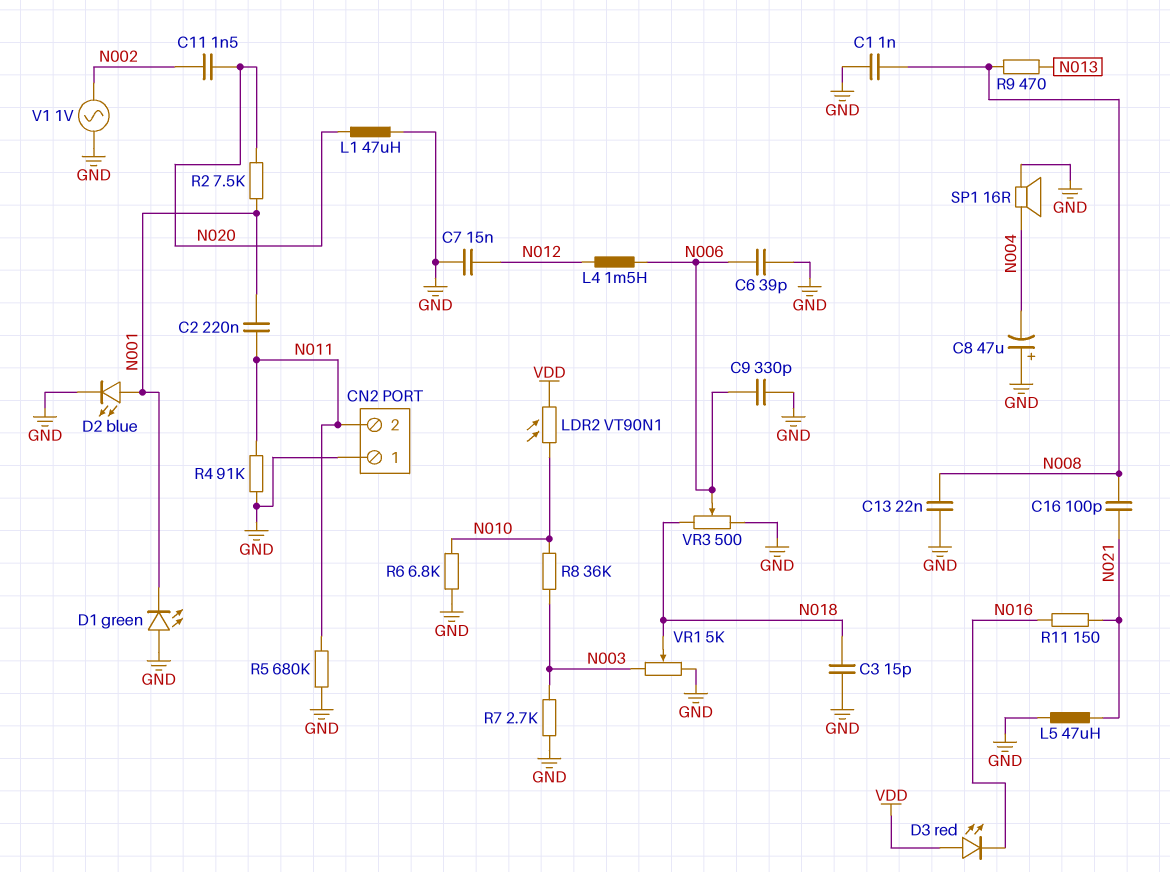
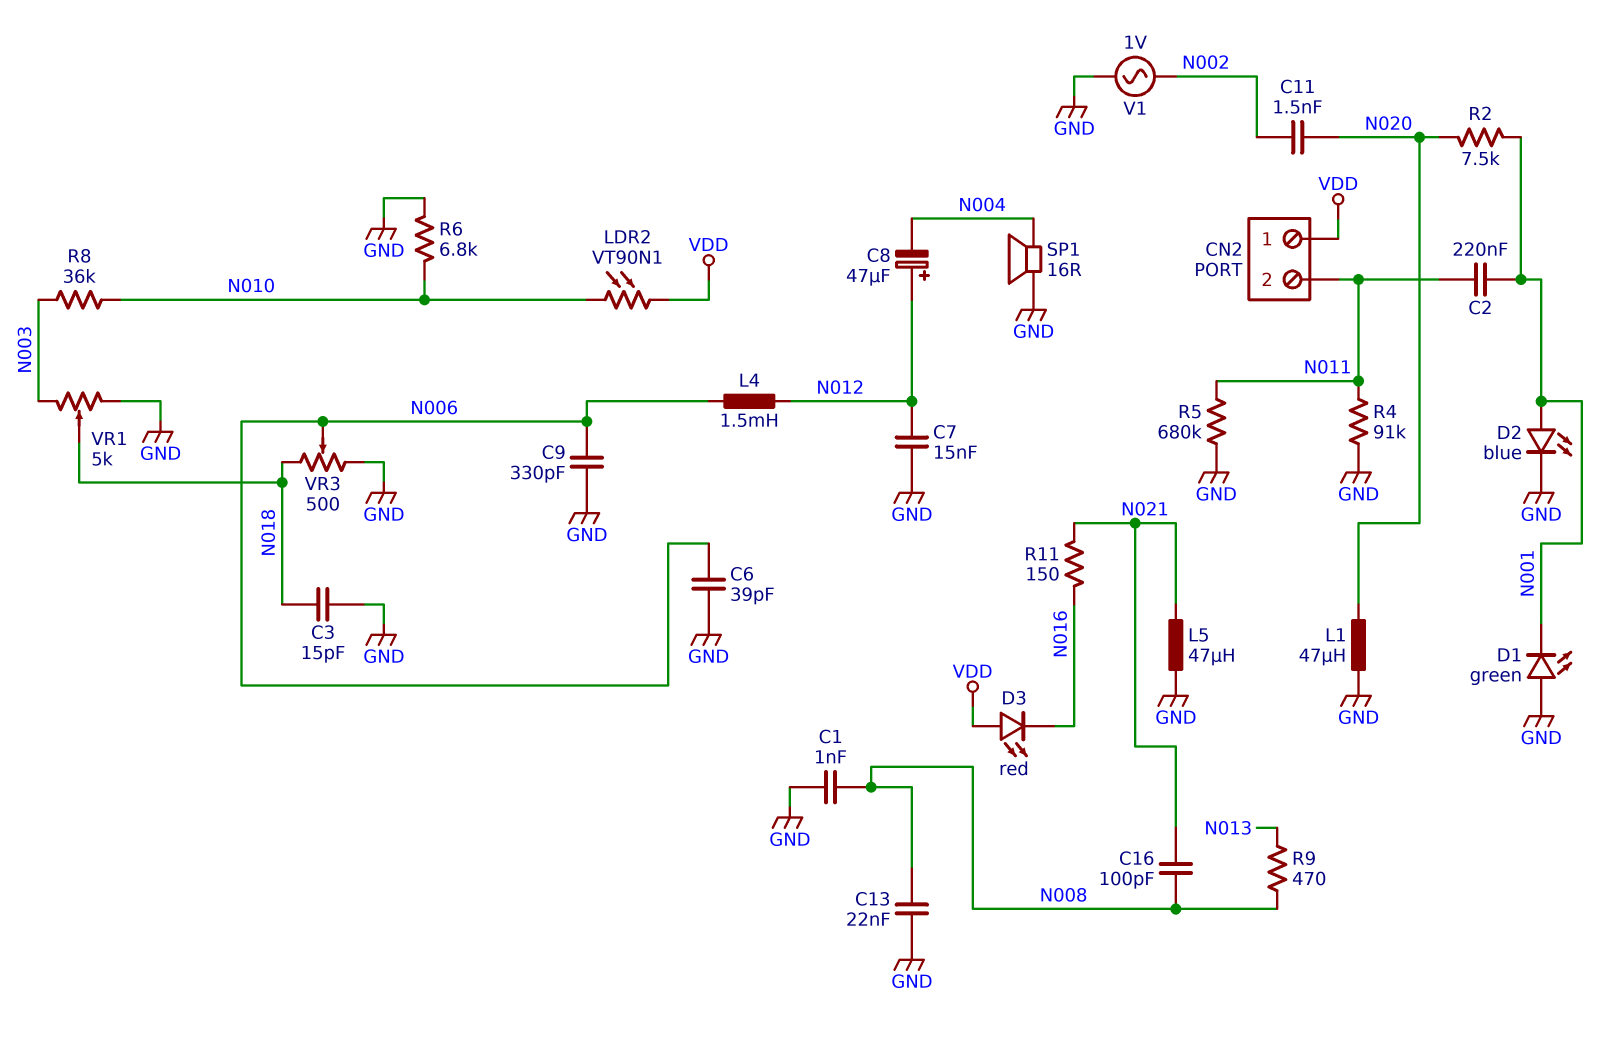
C8: 47uF (plus GND, minus N004) -> 47uF (plus N012, minus N004)
CN2 pin 1: GND -> VDD
R7: 2.7k (GND, N003) -> none

